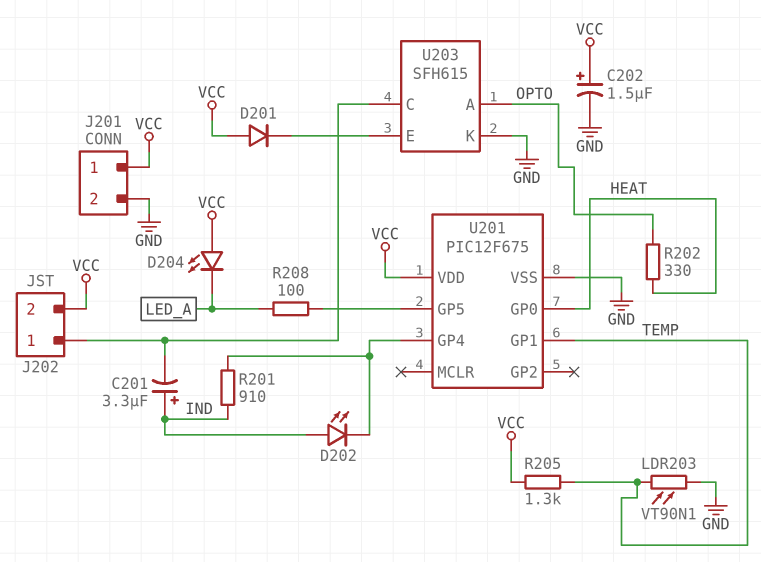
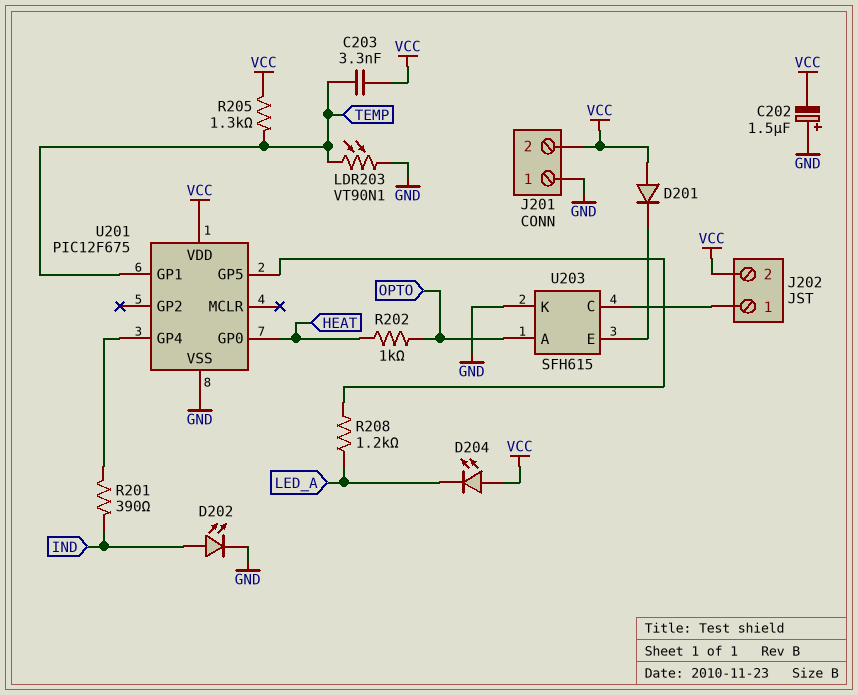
C201: 3.3uF (plus IND, minus J202/1) -> none
C202: 1.5uF (plus VCC, minus GND) -> 1.5uF (plus GND, minus VCC)
C203: none -> 3.3nF (TEMP, VCC)
D202: LED (A IND, K U201/GP4) -> LED (A IND, K GND)
J201 pin 1: VCC -> GND
J201 pin 2: GND -> VCC
R201: 910 (IND, U201/GP4) -> 390 (IND, U201/GP4)
R202: 330 (HEAT, OPTO) -> 1k (HEAT, OPTO)
R208: 100 (LED_A, U201/GP5) -> 1.2k (LED_A, U201/GP5)

